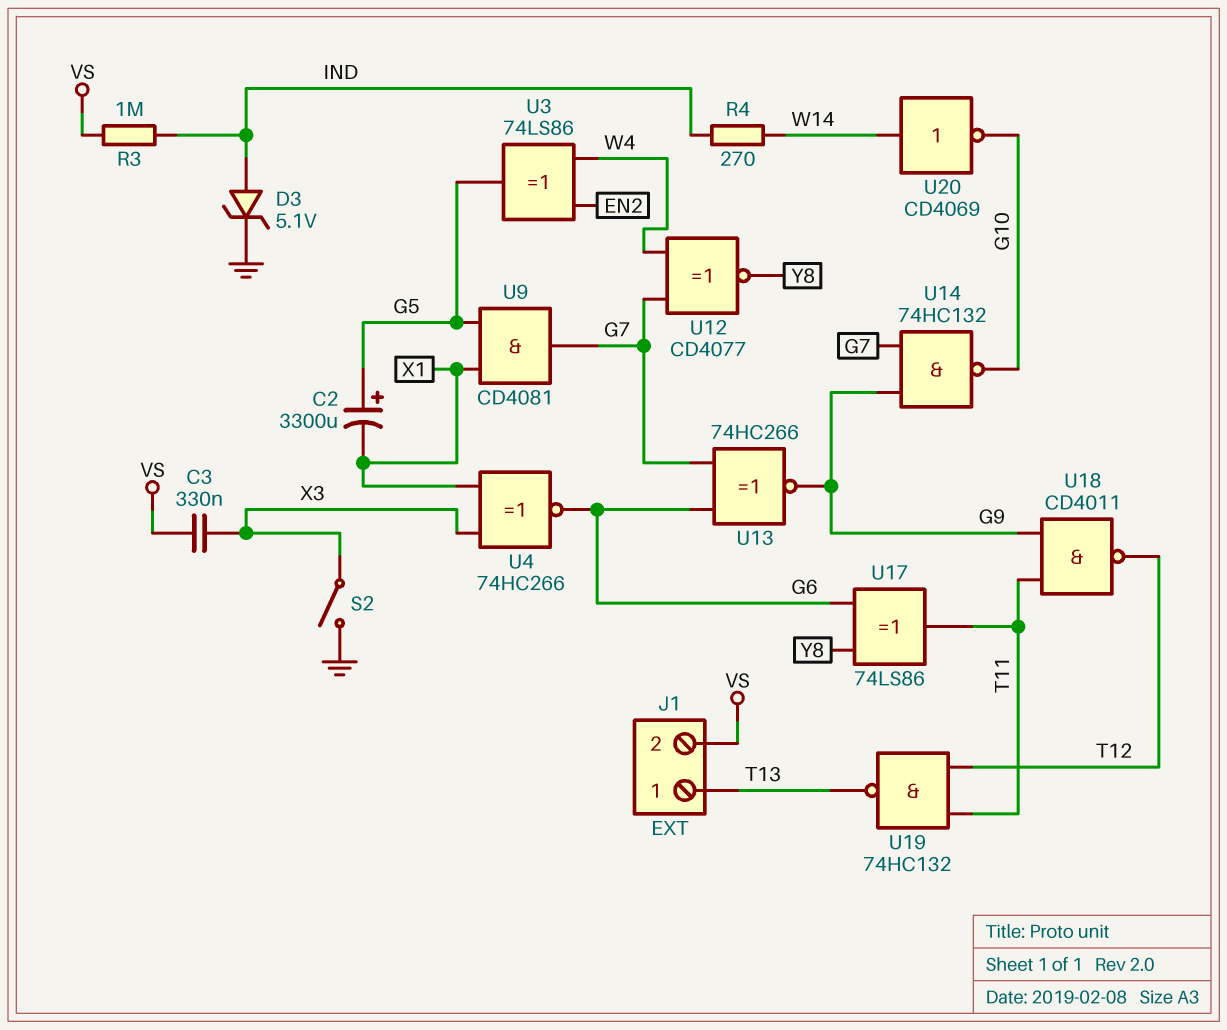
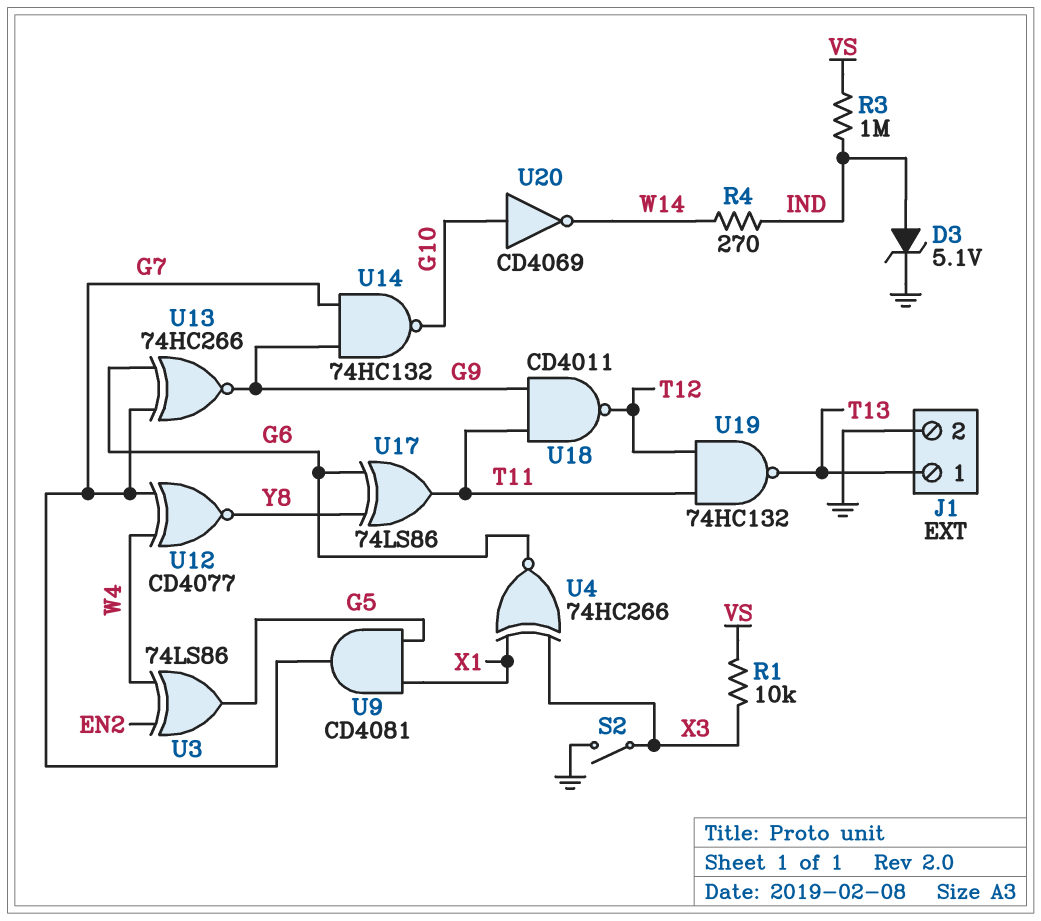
C2: 3300uF (plus G5, minus X1) -> none
C3: 330nF (VS, X3) -> none
J1 pin 2: VS -> GND
R1: none -> 10k (VS, X3)
U20: NOT CD4069 (in W14, out G10) -> NOT CD4069 (in G10, out W14)

